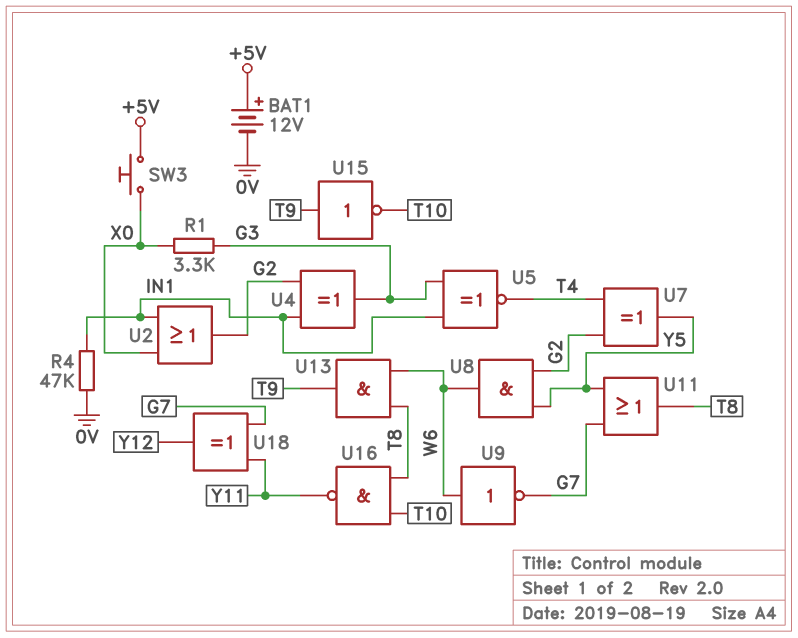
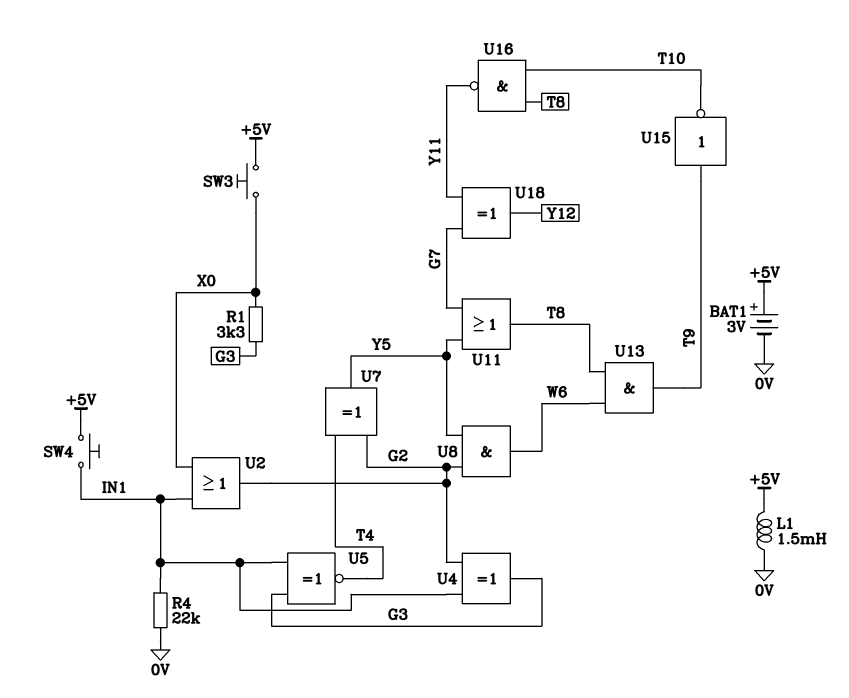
BAT1: 12V (plus +5V, minus 0V) -> 3V (plus +5V, minus 0V)
L1: none -> 1.5mH (+5V, 0V)
R4: 47k (0V, IN1) -> 22k (0V, IN1)
SW4: none -> button (+5V, IN1)
U9: NOT (in W6, out G7) -> none

